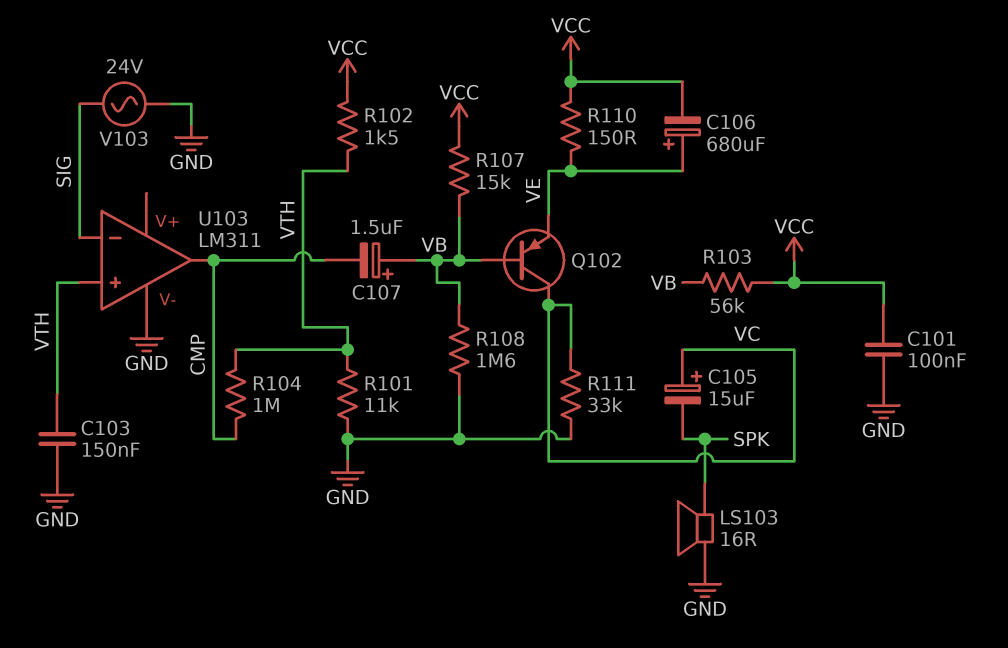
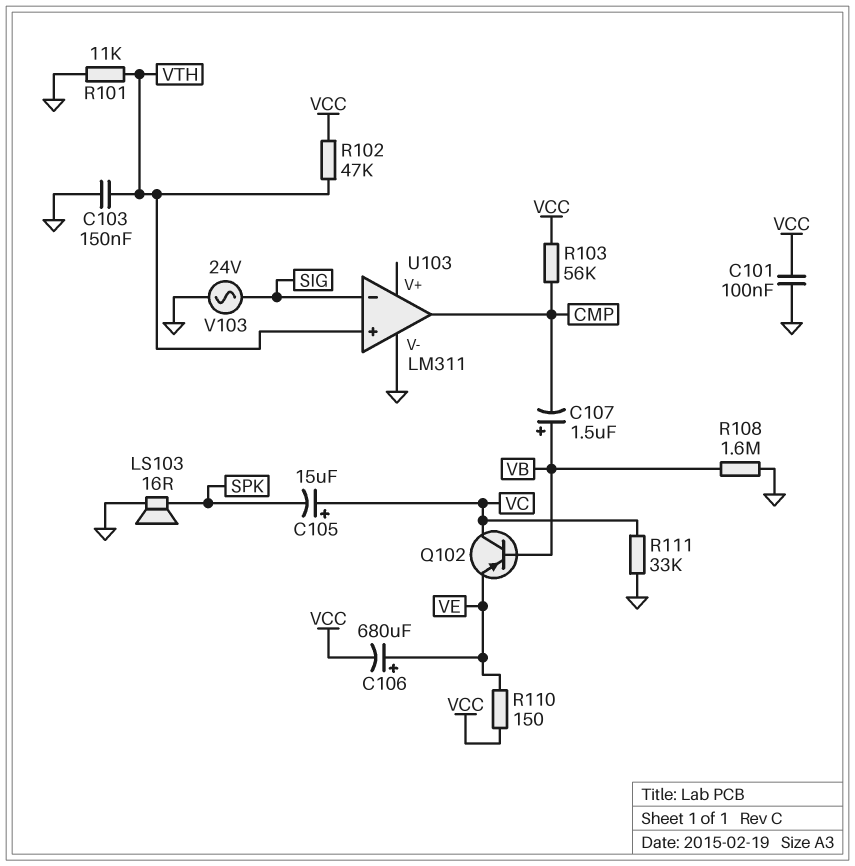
R102: 1.5k (VCC, VTH) -> 47k (VCC, VTH)
R103: 56k (VB, VCC) -> 56k (CMP, VCC)
R104: 1M (CMP, VTH) -> none
R107: 15k (VB, VCC) -> none

